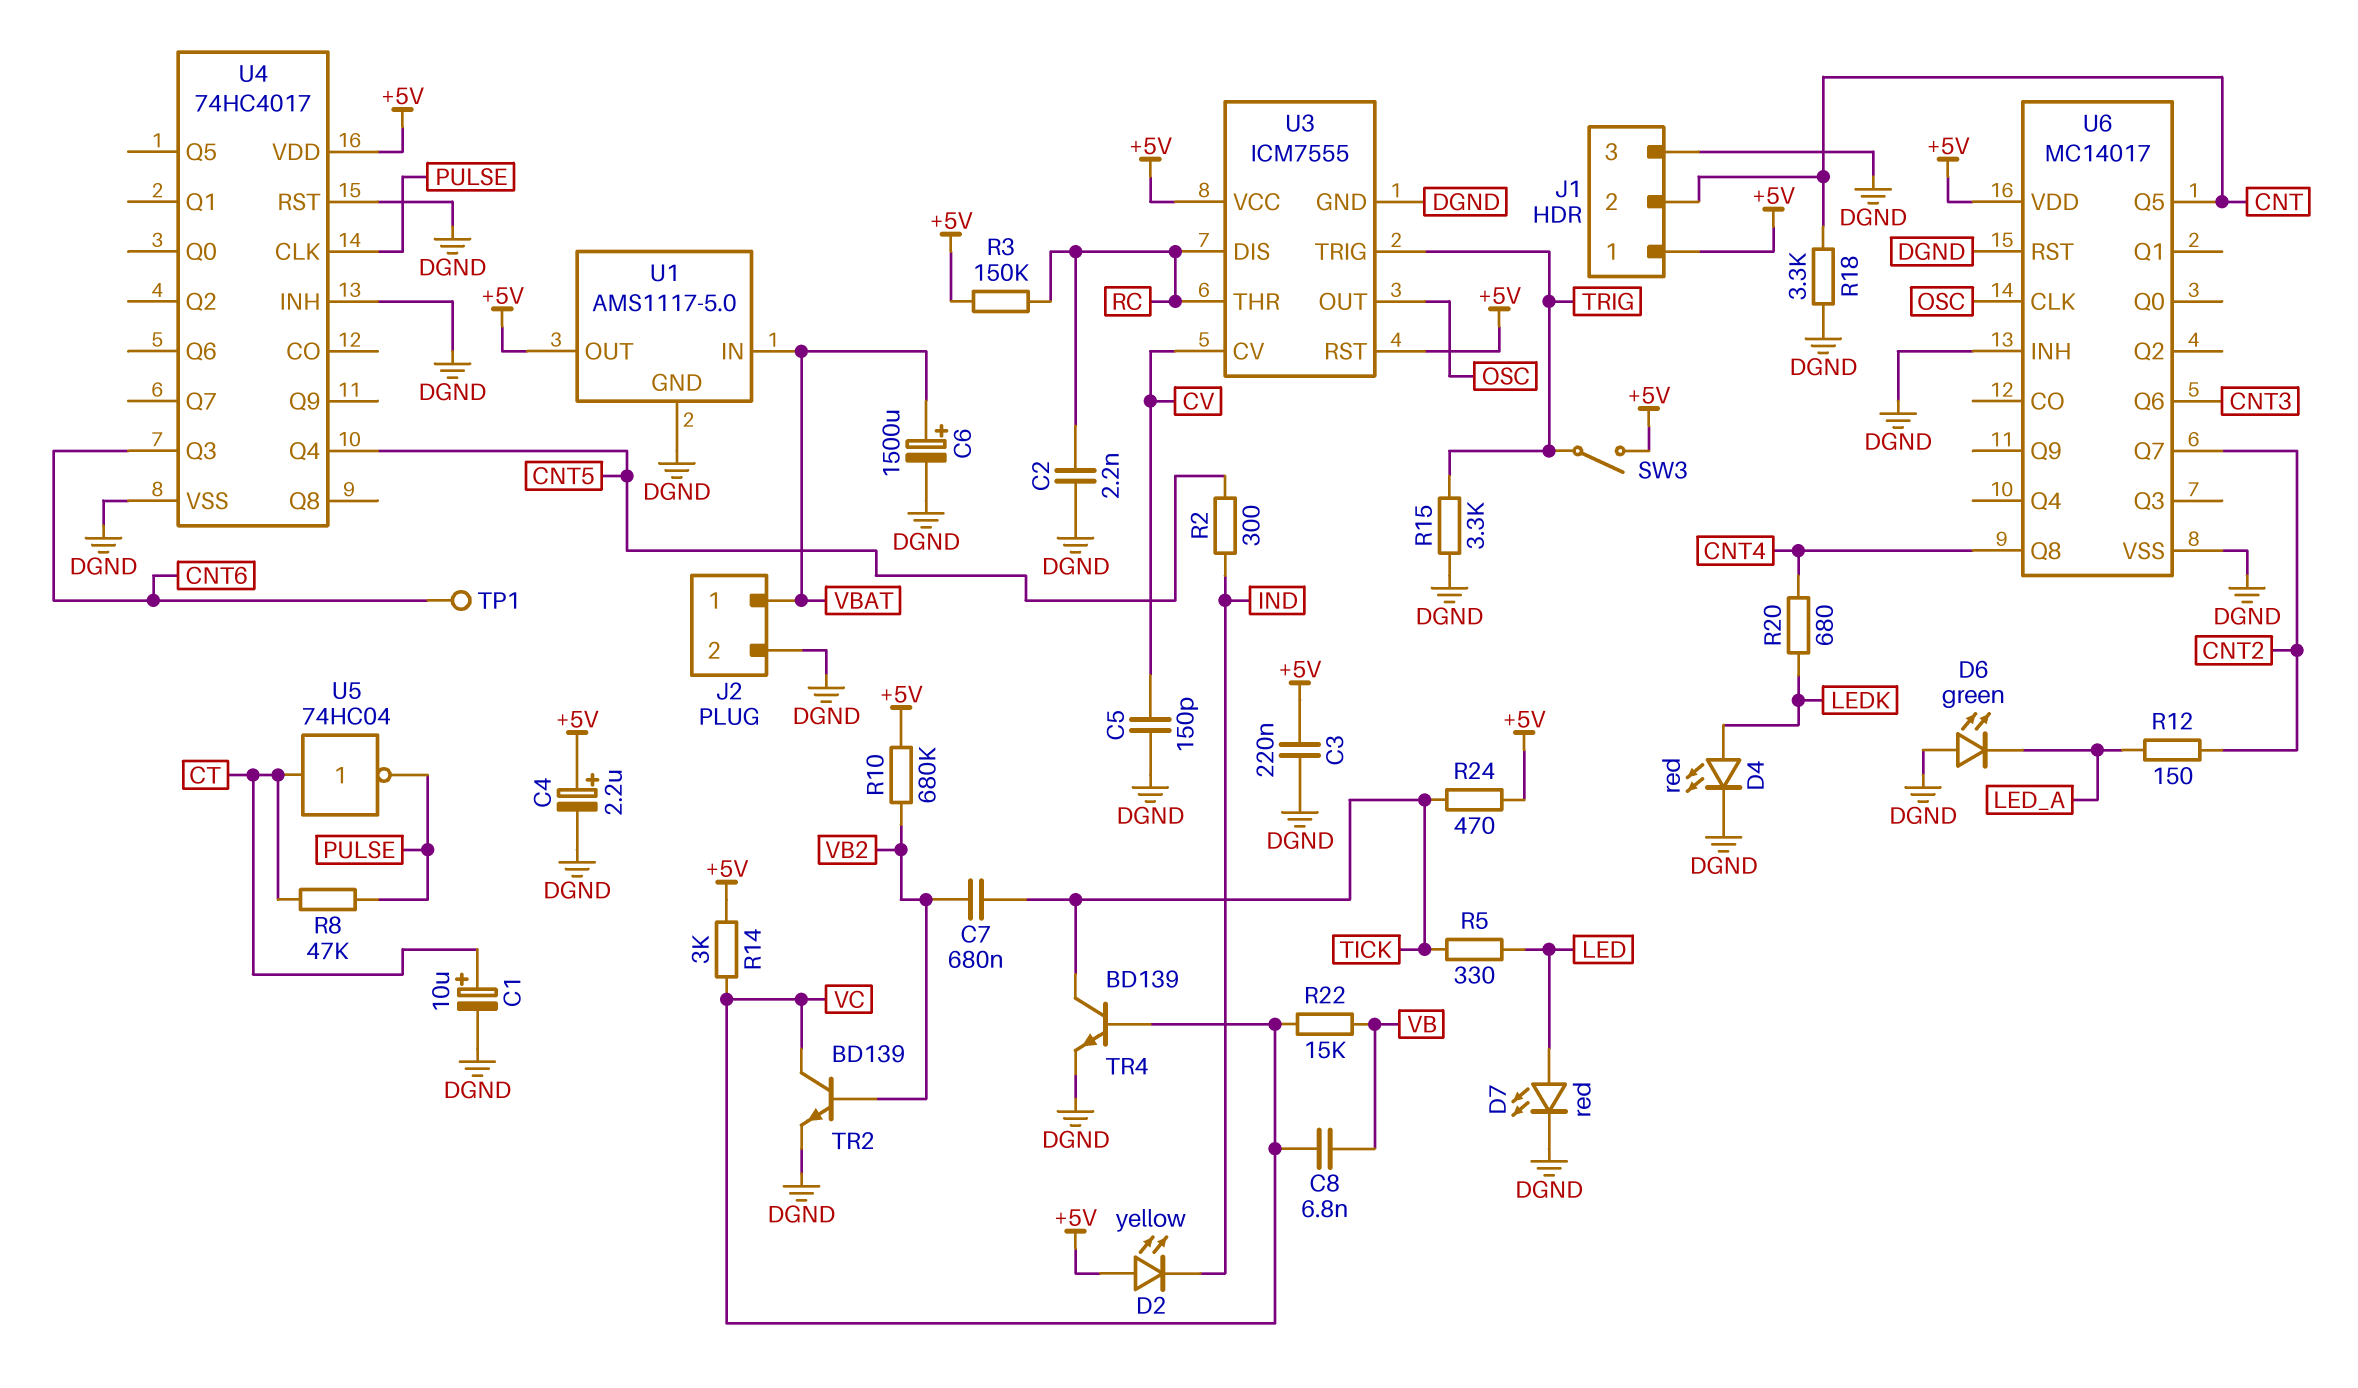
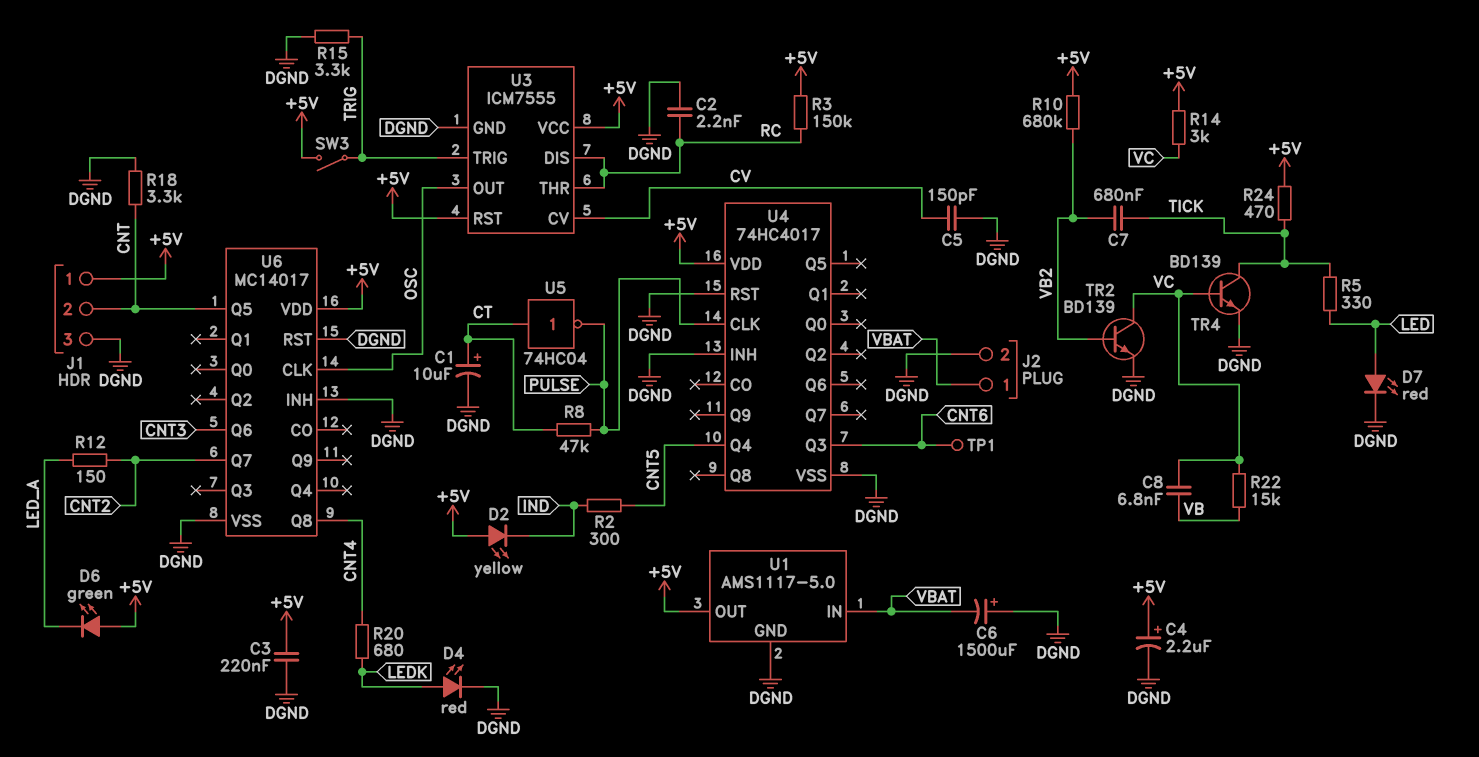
C6: 1500uF (plus VBAT, minus DGND) -> 1500uF (plus DGND, minus VBAT)
D6: LED green (A DGND, K LED_A) -> LED green (A +5V, K LED_A)

